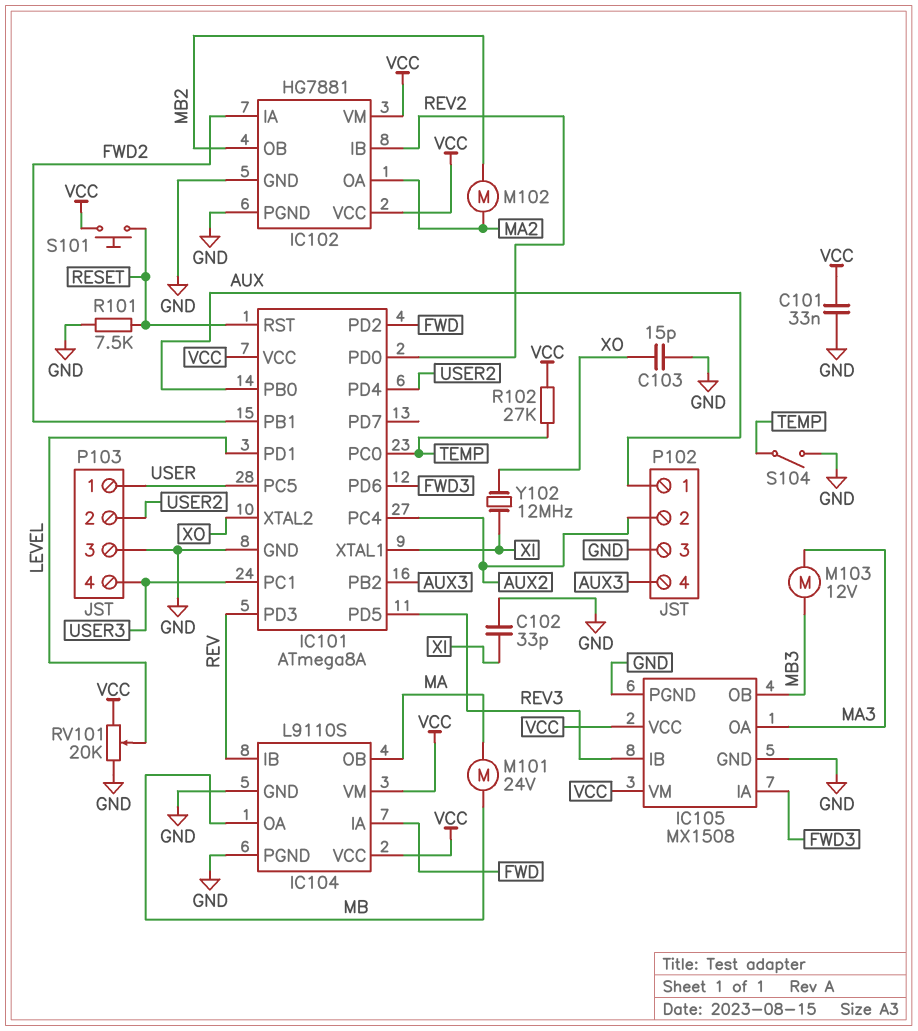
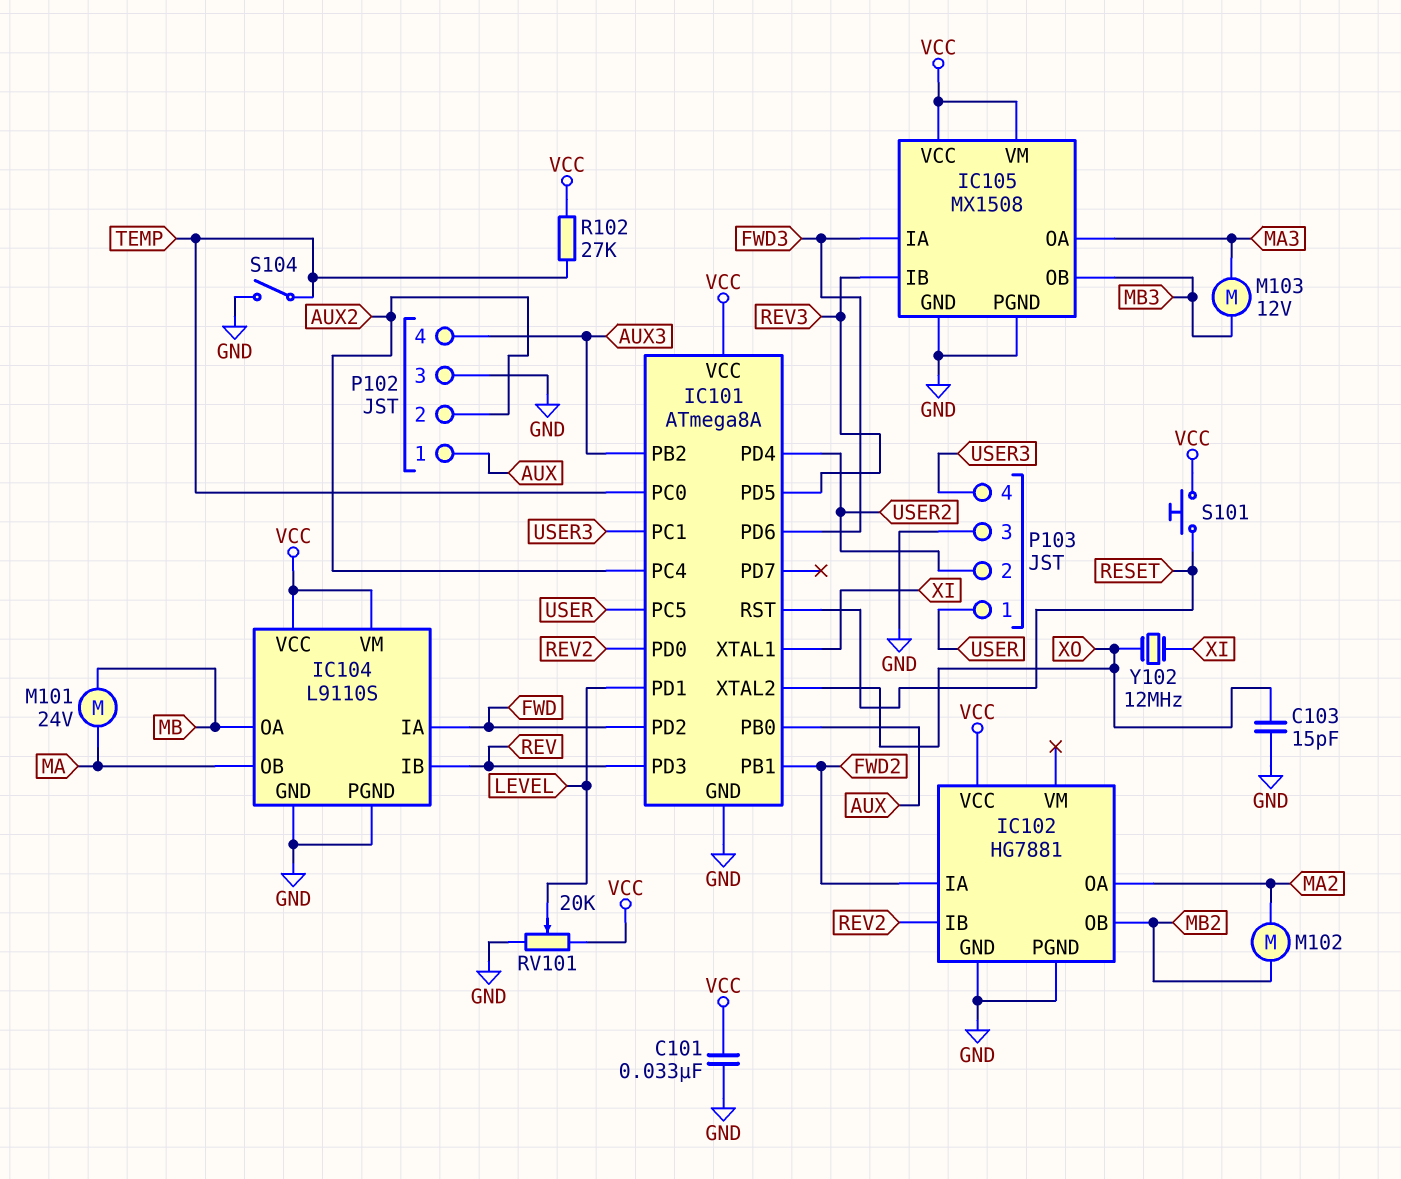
C102: 33pF (GND, XI) -> none
IC102 pin VM: VCC -> none
R101: 7.5k (GND, RESET) -> none

